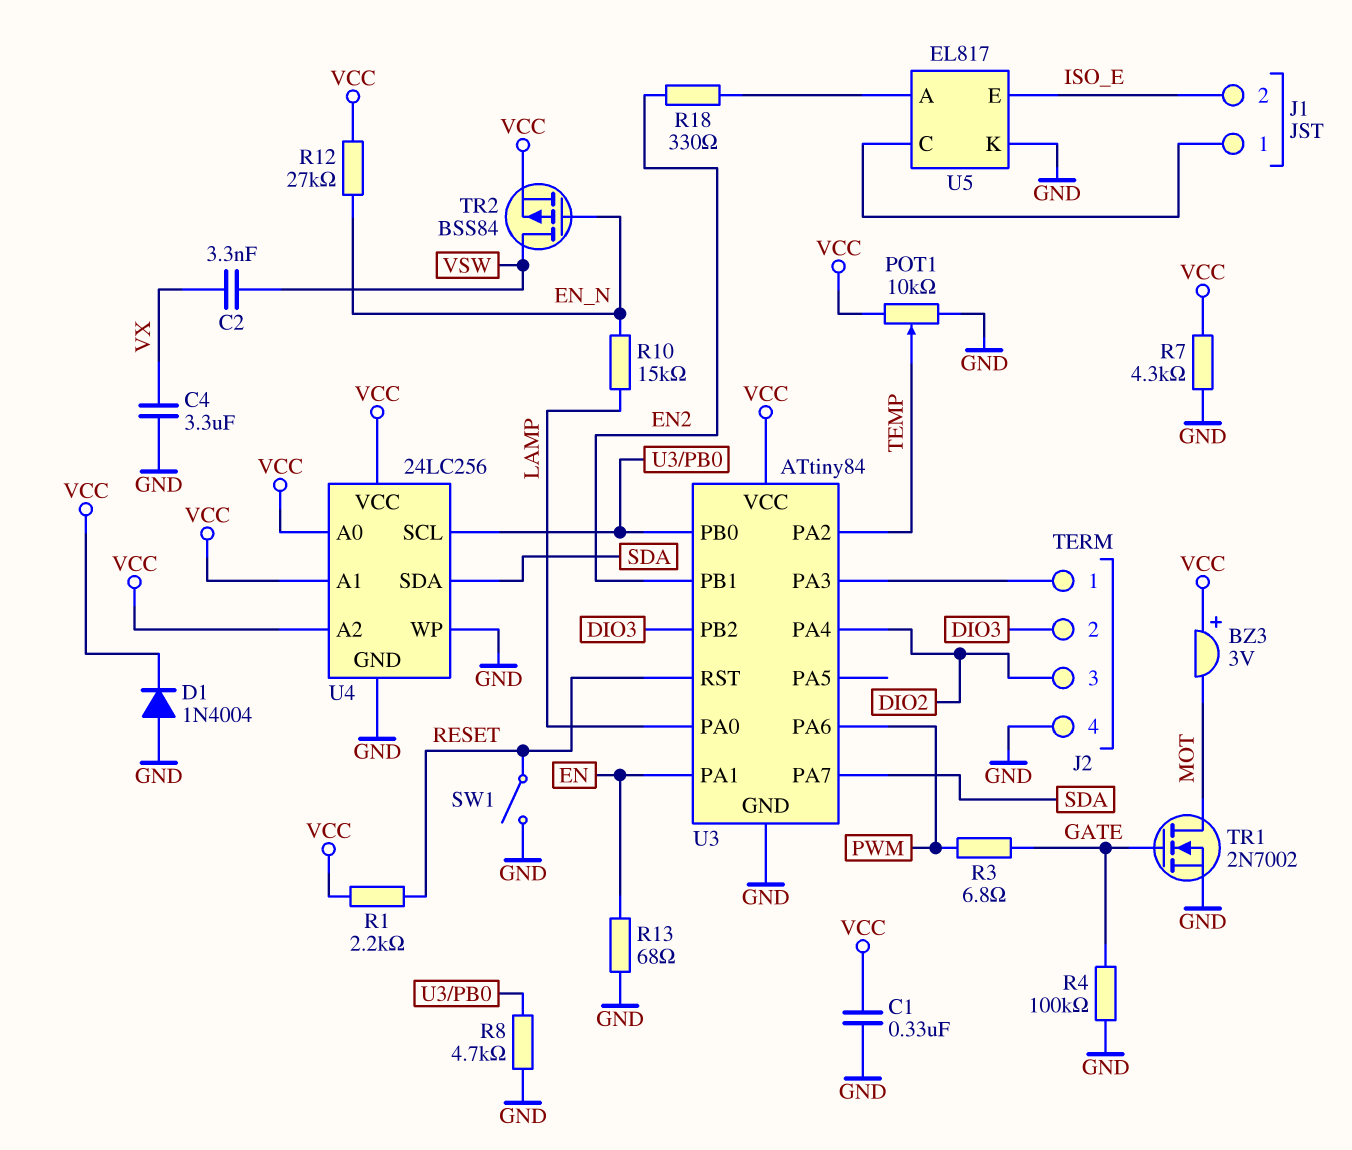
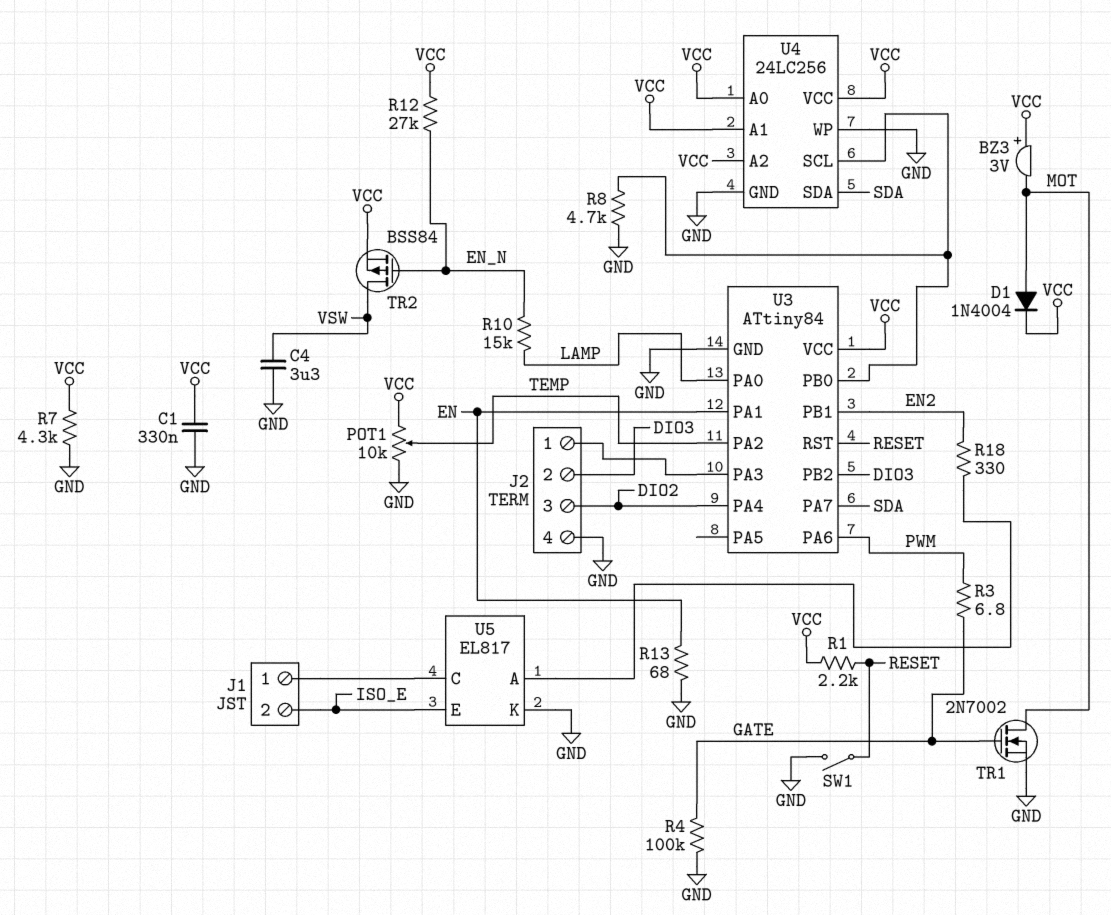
C2: 3.3nF (VSW, VX) -> none
C4: 3.3uF (GND, VX) -> 3.3uF (GND, VSW)
D1: diode 1N4004 (A GND, K VCC) -> diode 1N4004 (A MOT, K VCC)

